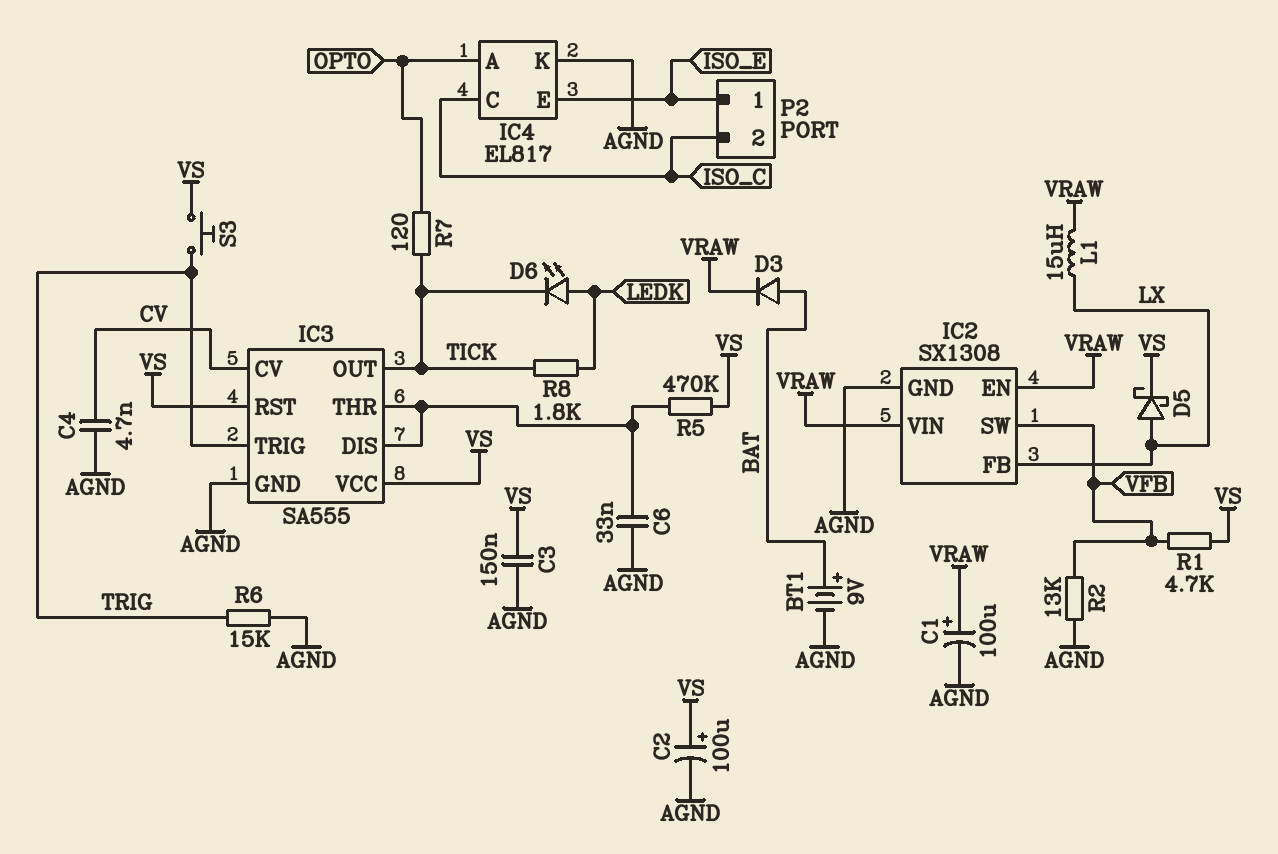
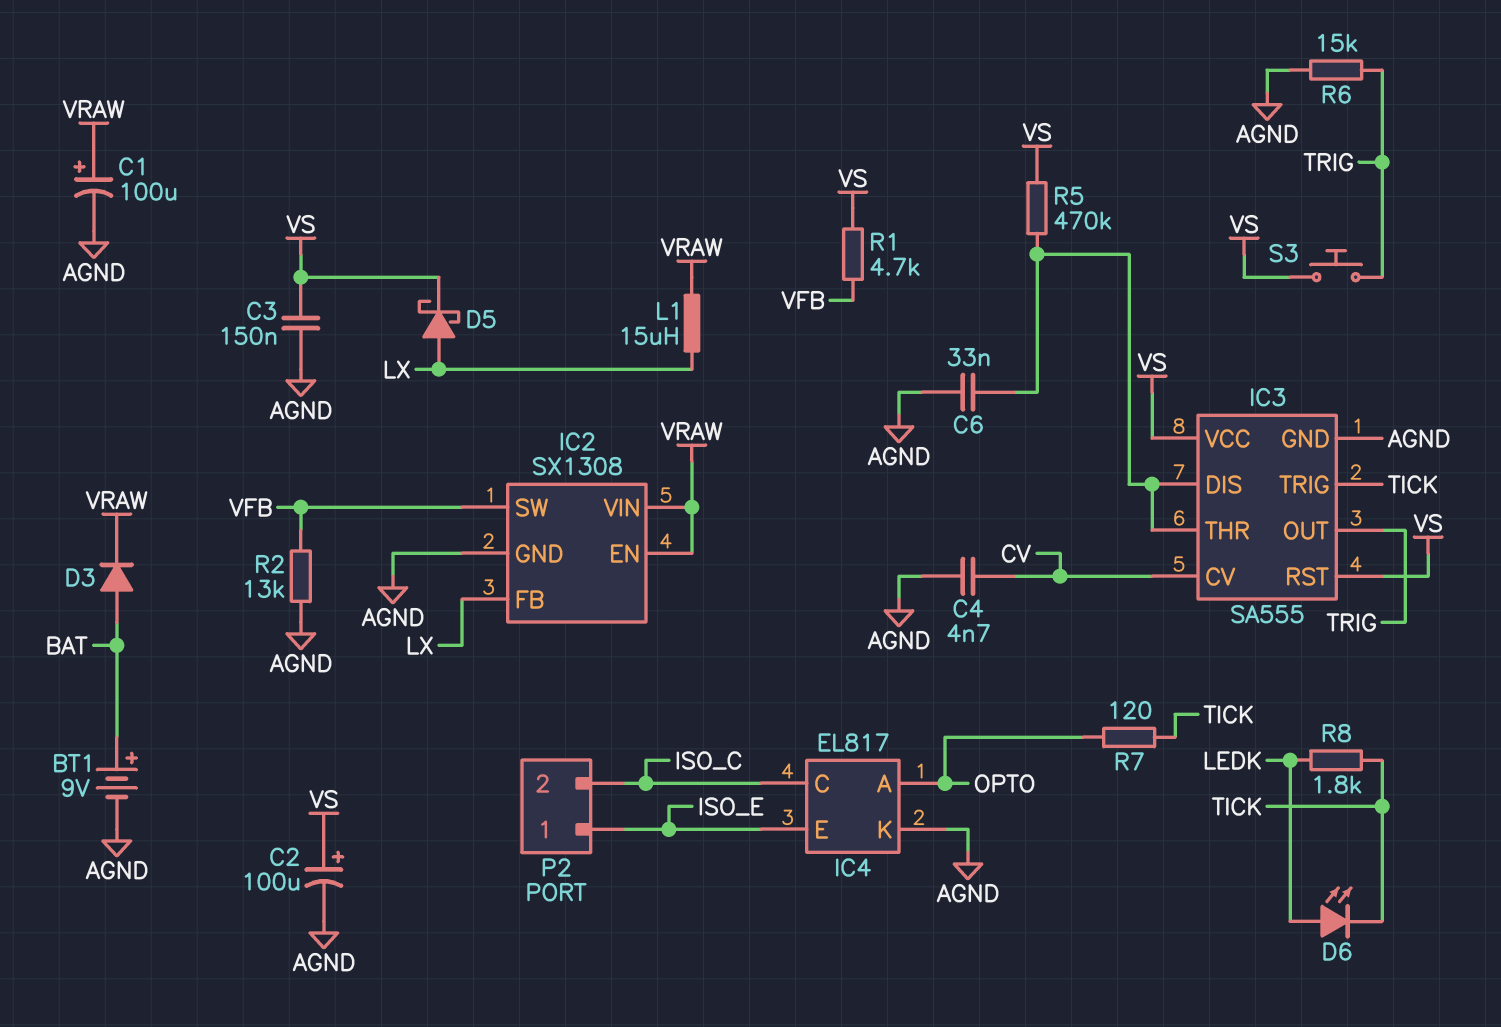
IC3 pin OUT: TICK -> TRIG
IC3 pin TRIG: TRIG -> TICK

